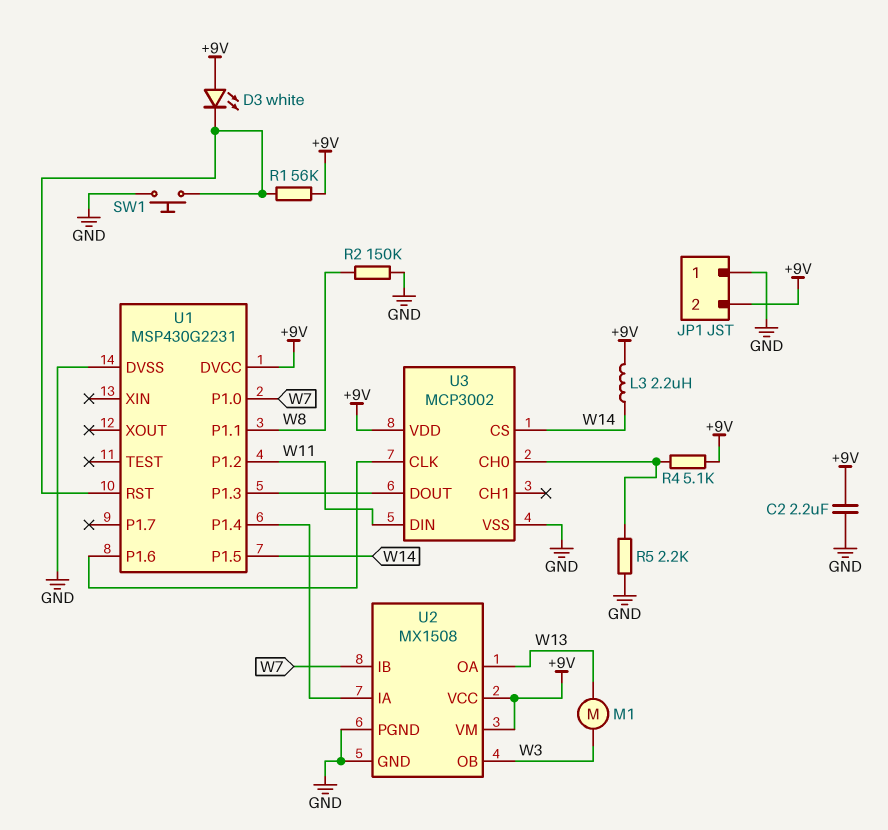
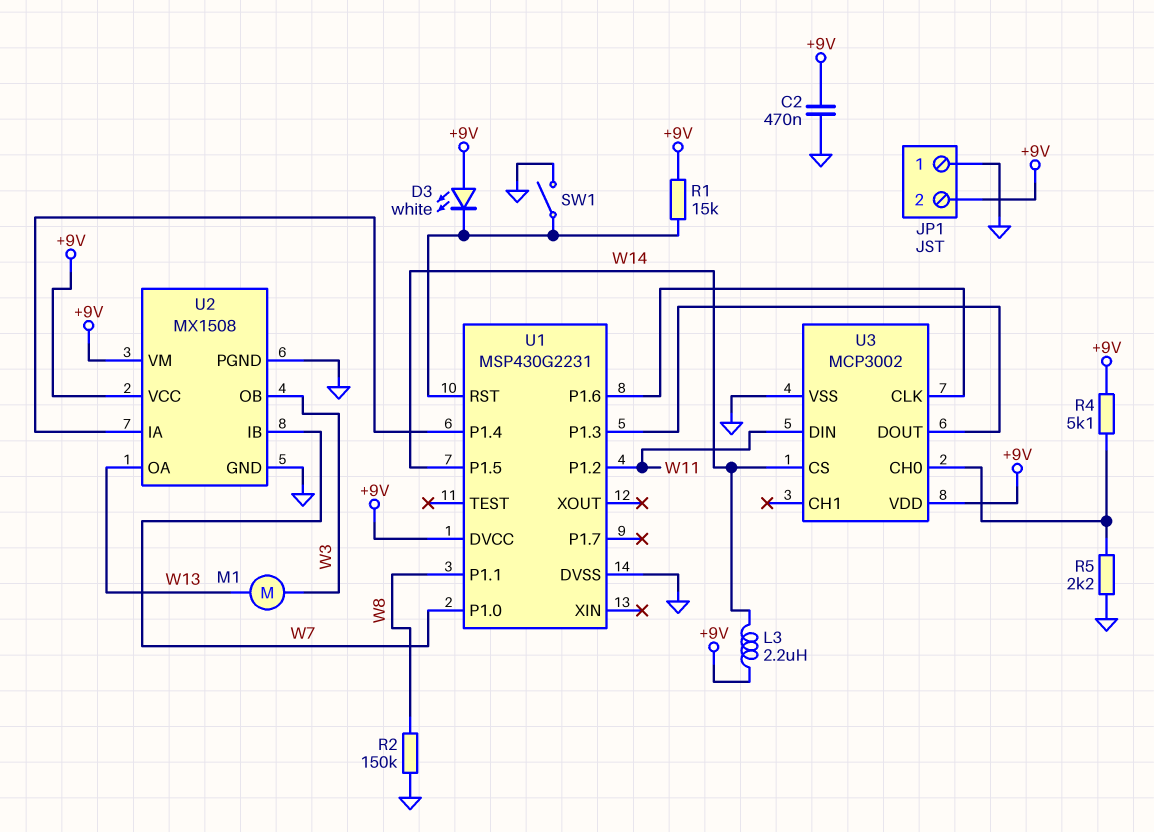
C2: 2.2uF (+9V, GND) -> 470nF (+9V, GND)
R1: 56k (+9V, U1/RST) -> 15k (+9V, U1/RST)
SW1: button (GND, U1/RST) -> switch (GND, U1/RST)

